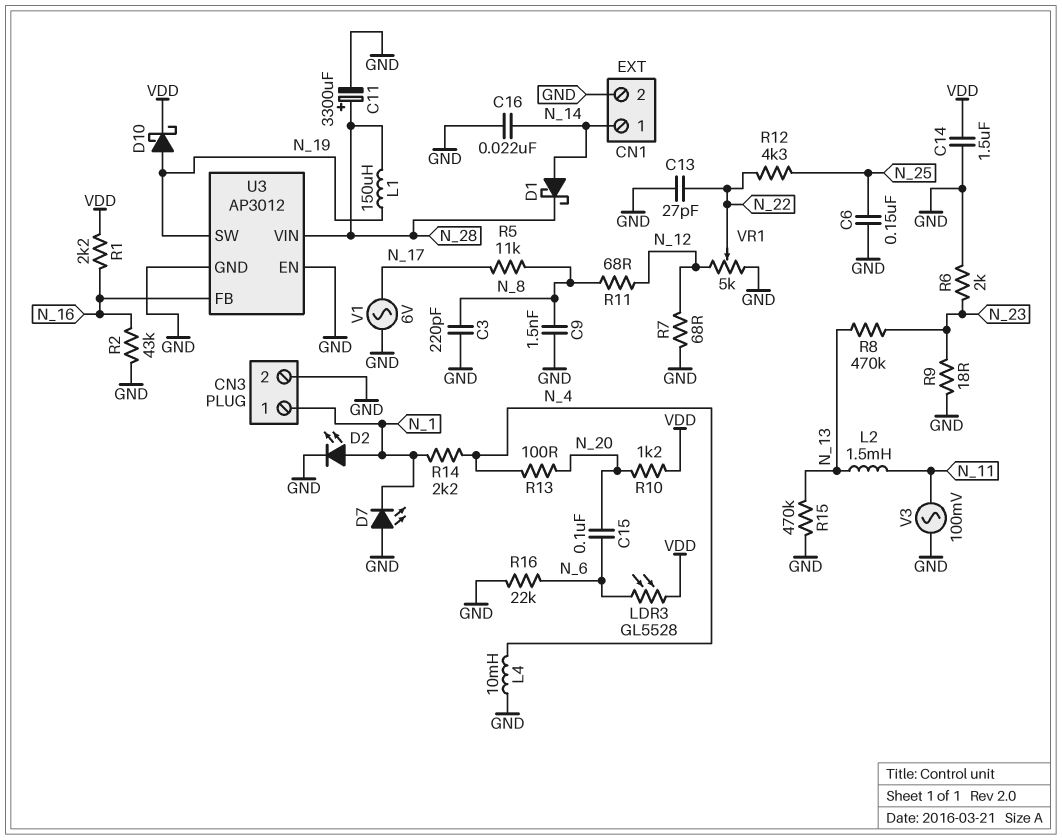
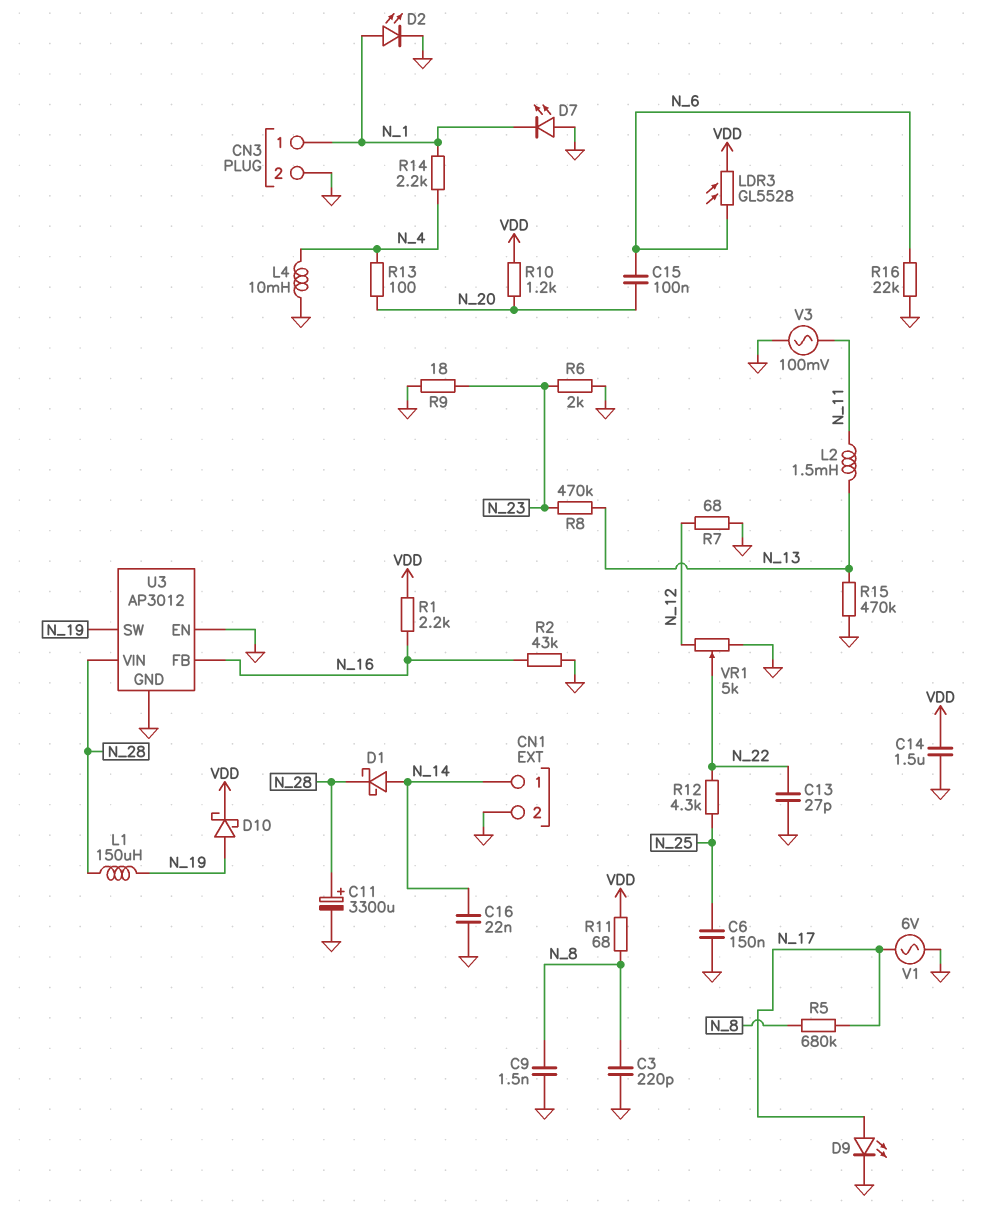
D9: none -> LED (A N_17, K GND)
R5: 11k (N_8, N_17) -> 680k (N_8, N_17)
R11: 68 (N_8, N_12) -> 68 (N_8, VDD)

